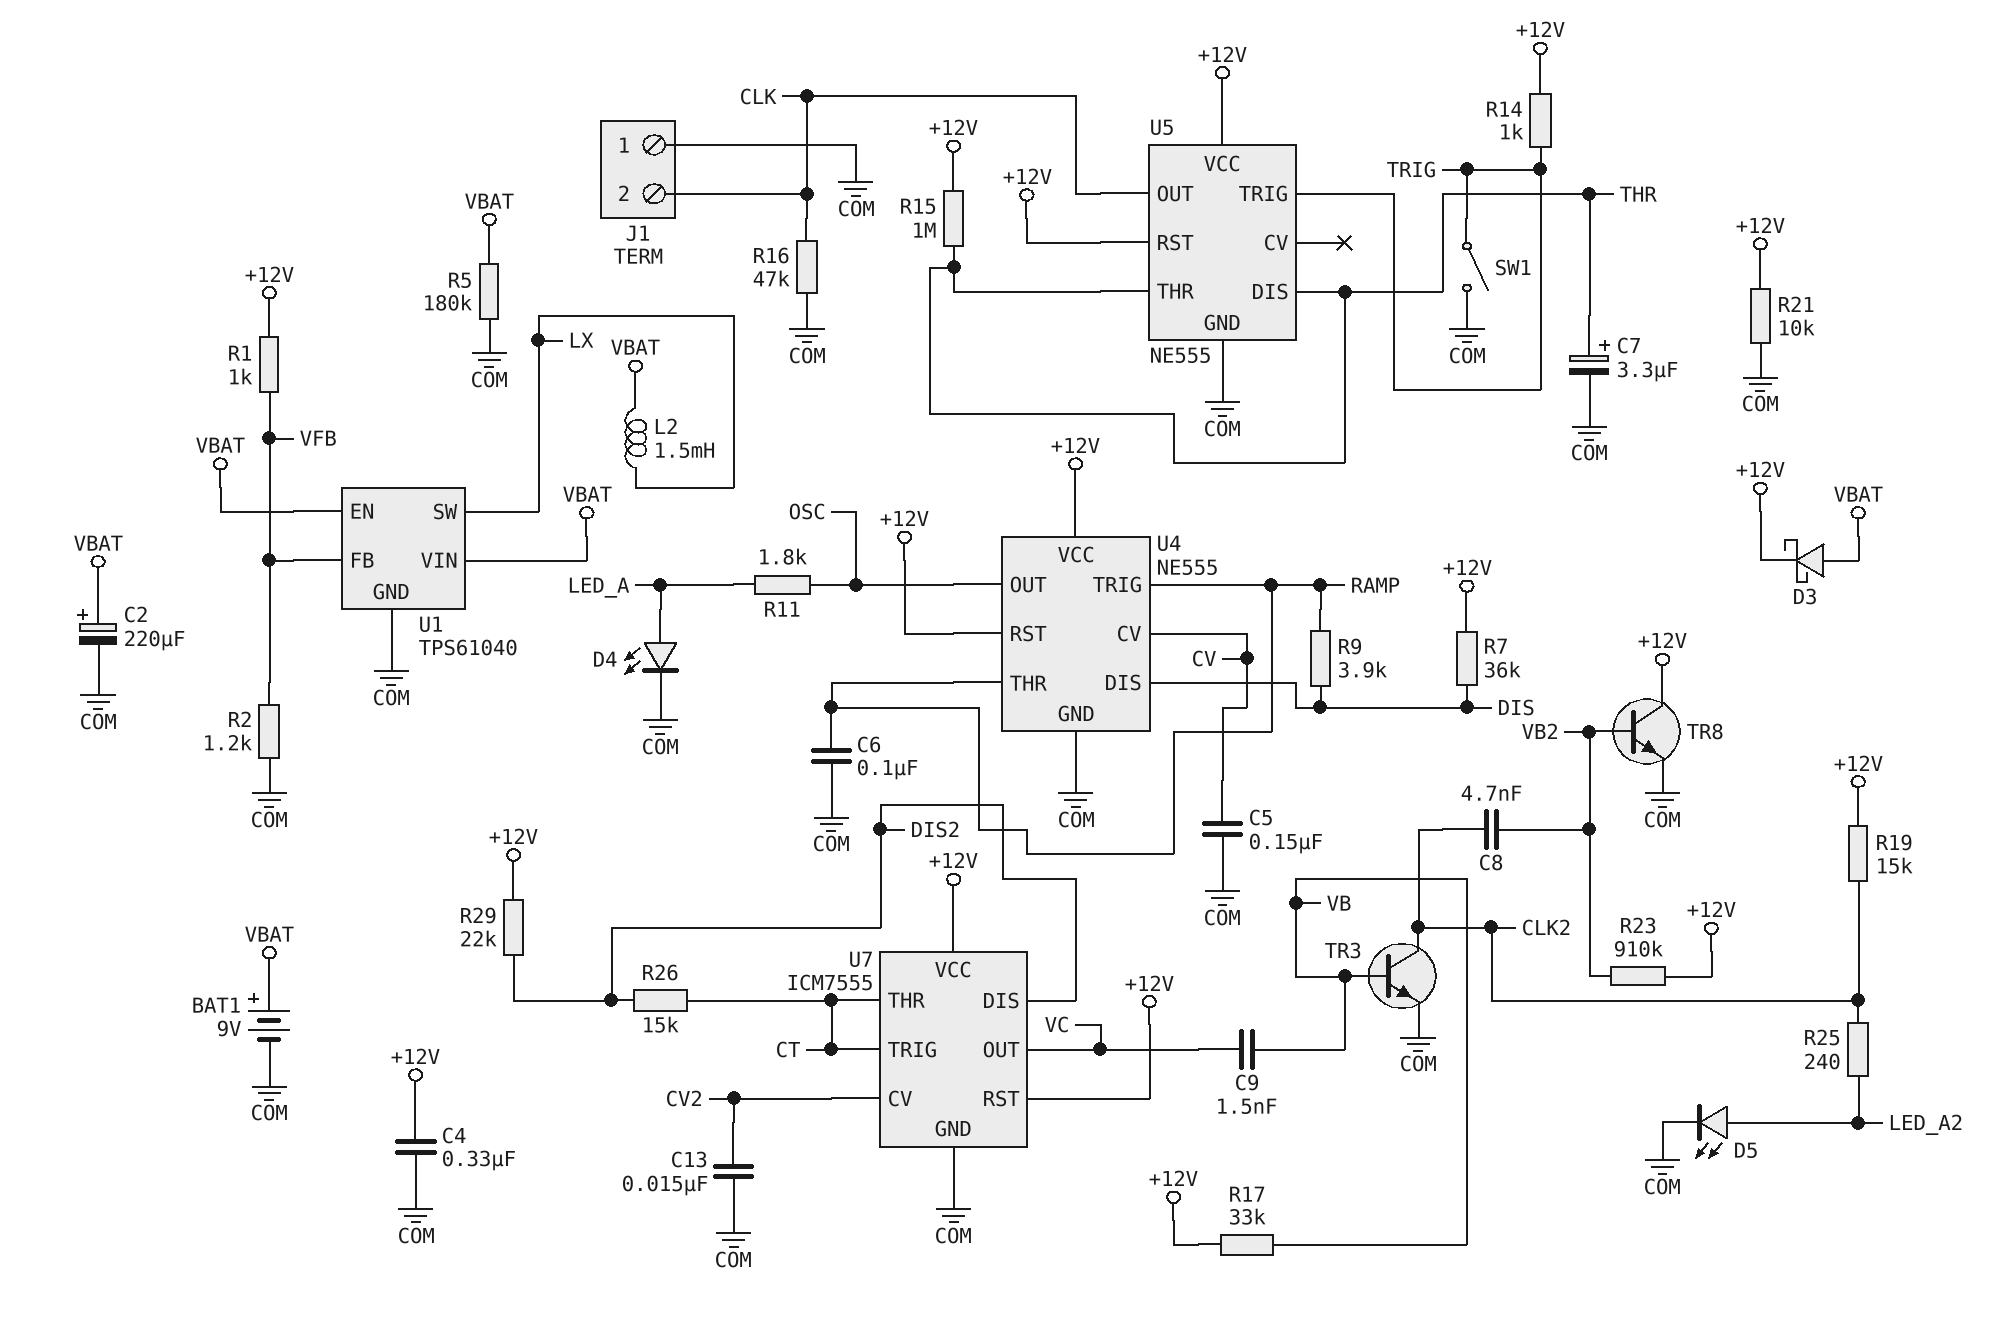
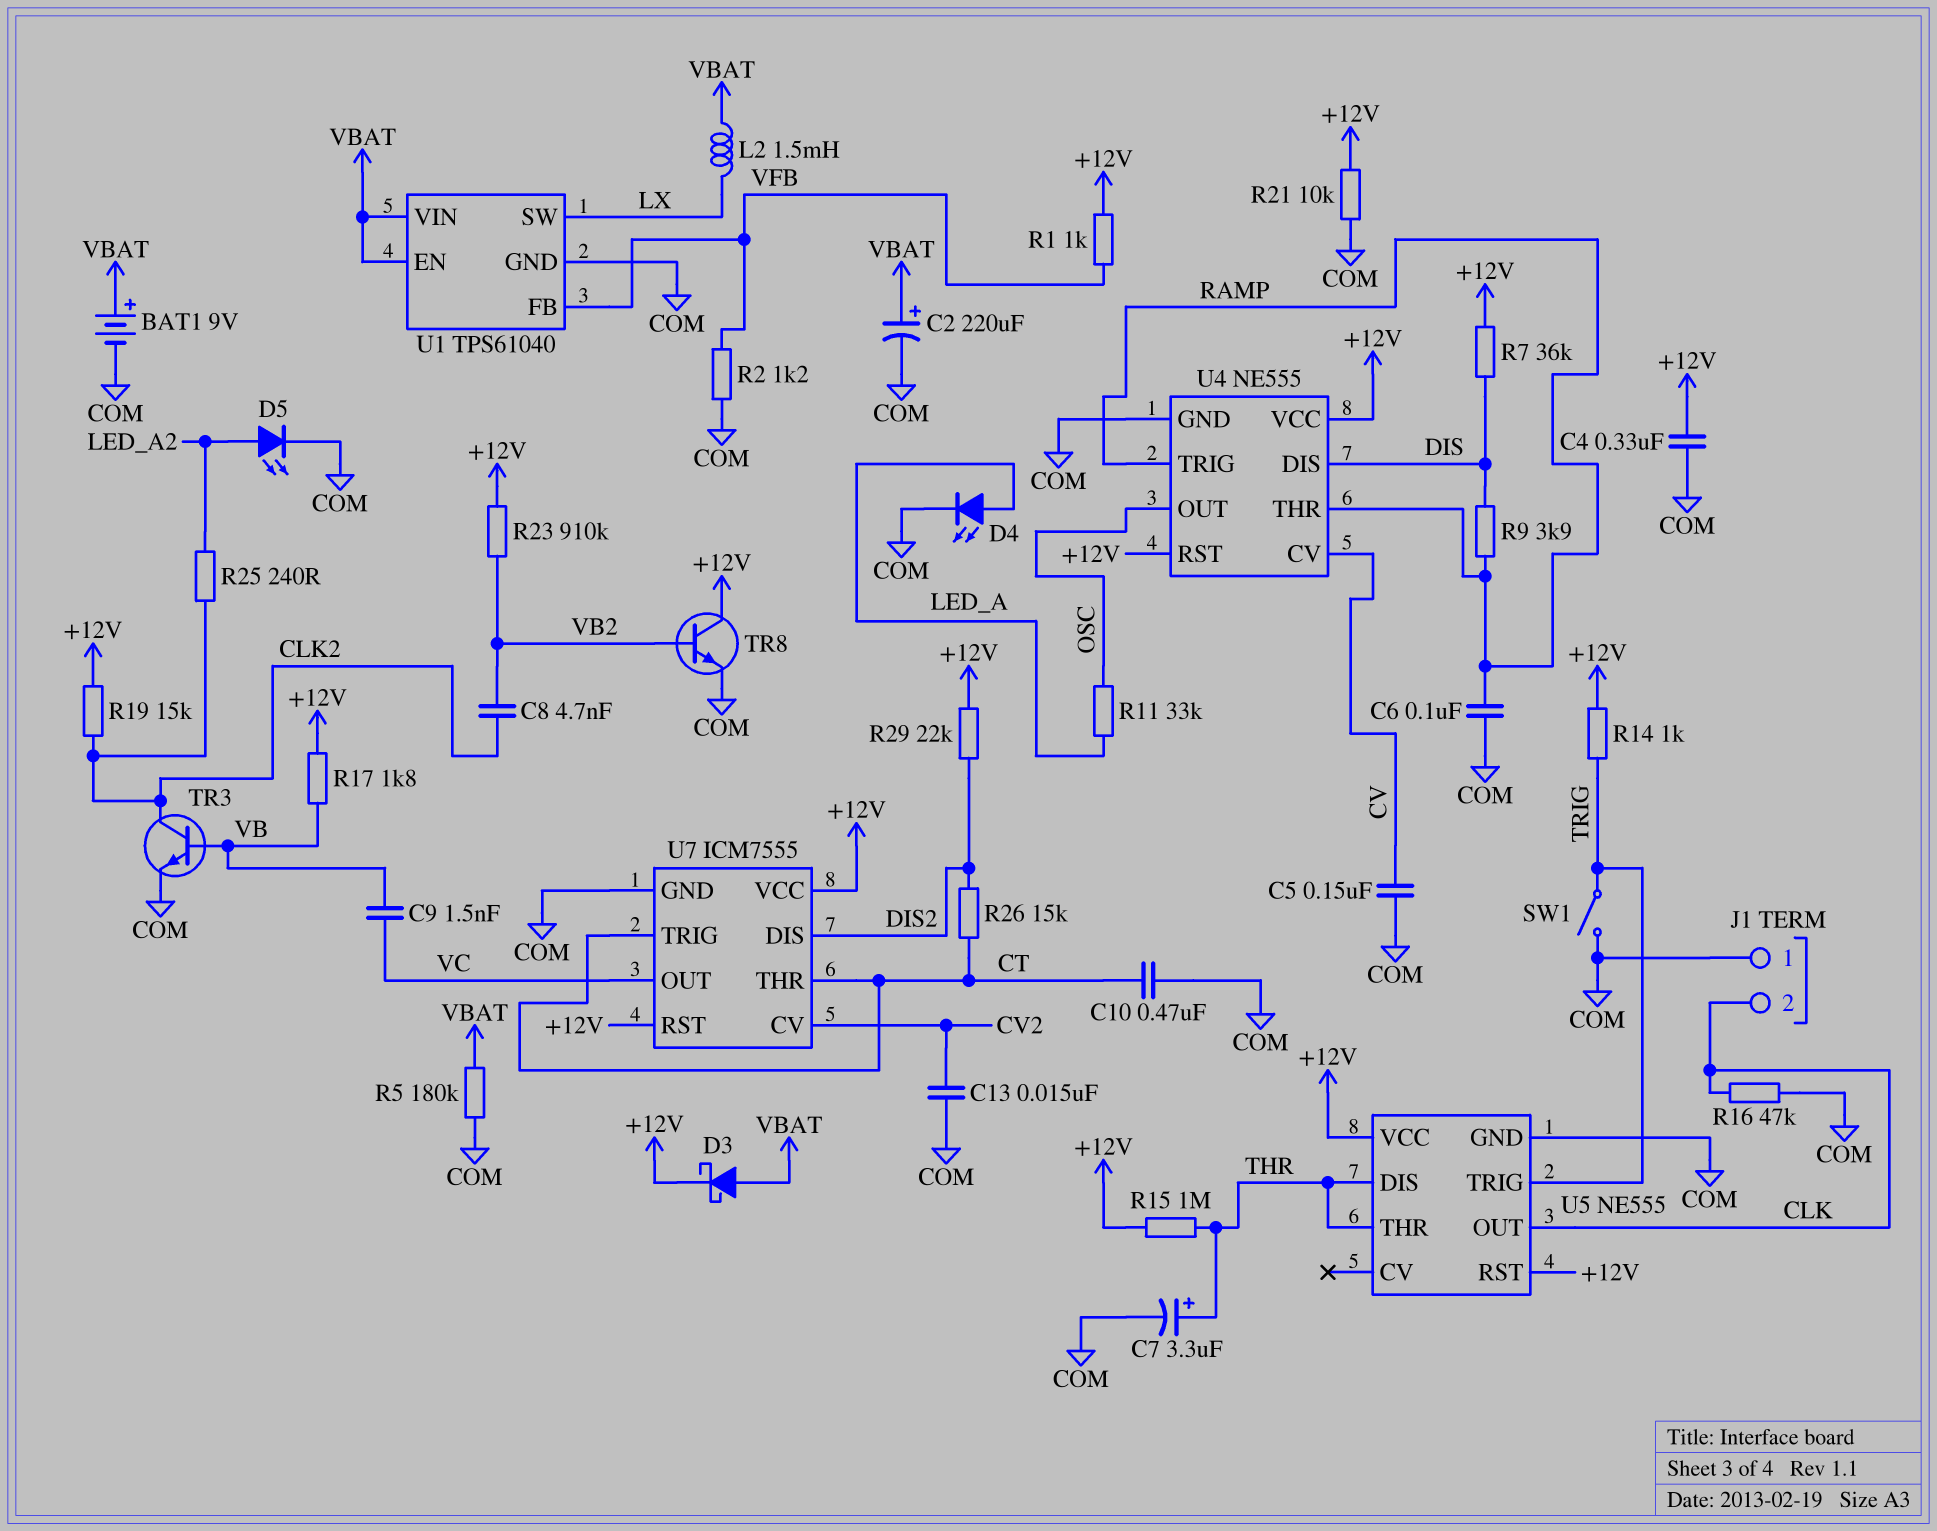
C10: none -> 470nF (COM, CT)
R11: 1.8k (LED_A, OSC) -> 33k (LED_A, OSC)
R17: 33k (+12V, VB) -> 1.8k (+12V, VB)

